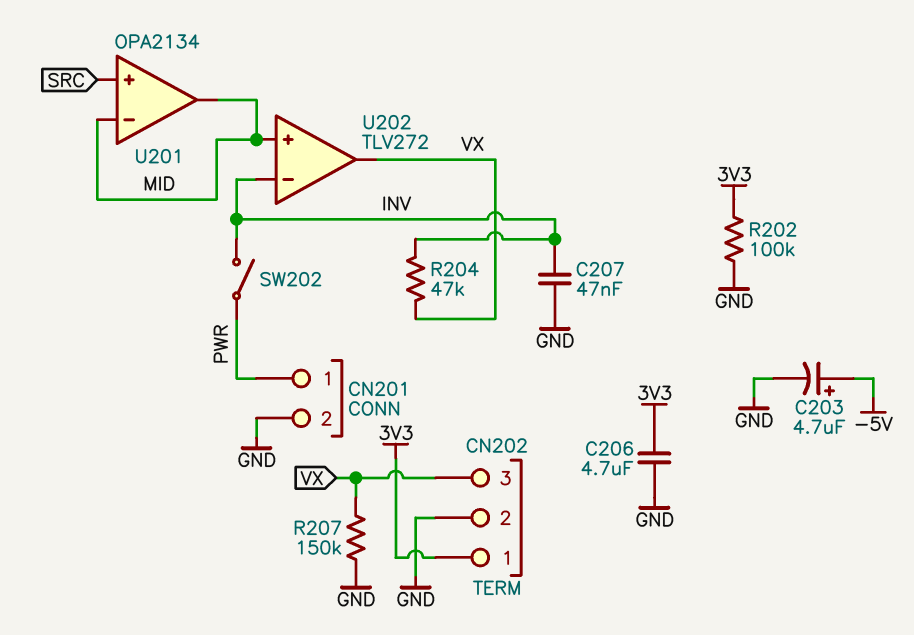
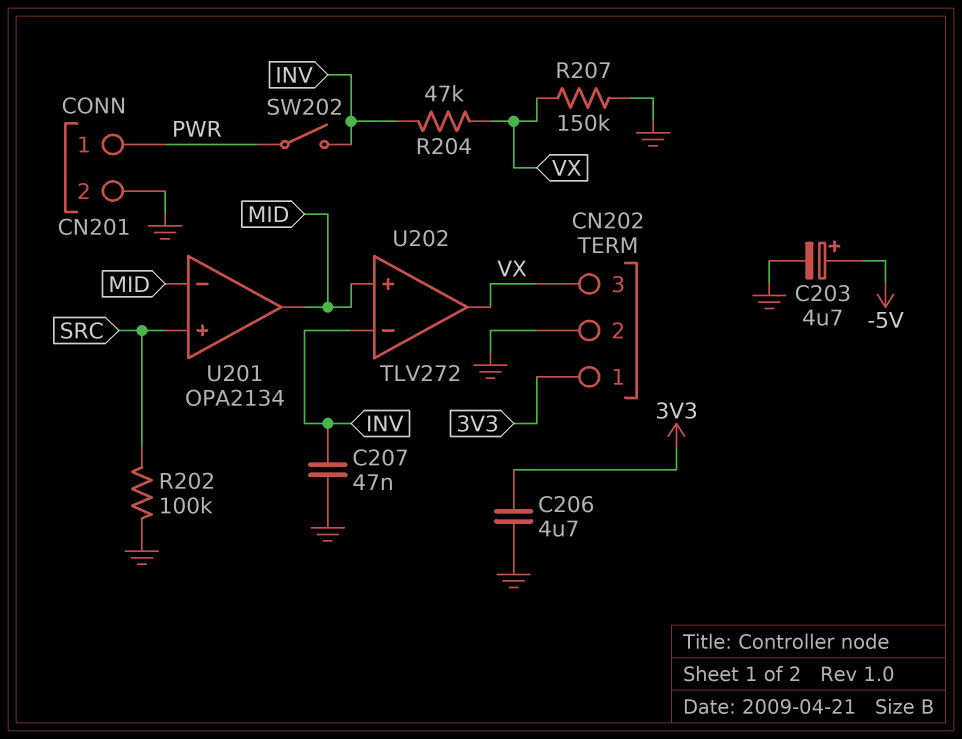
R202: 100k (3V3, GND) -> 100k (GND, SRC)

